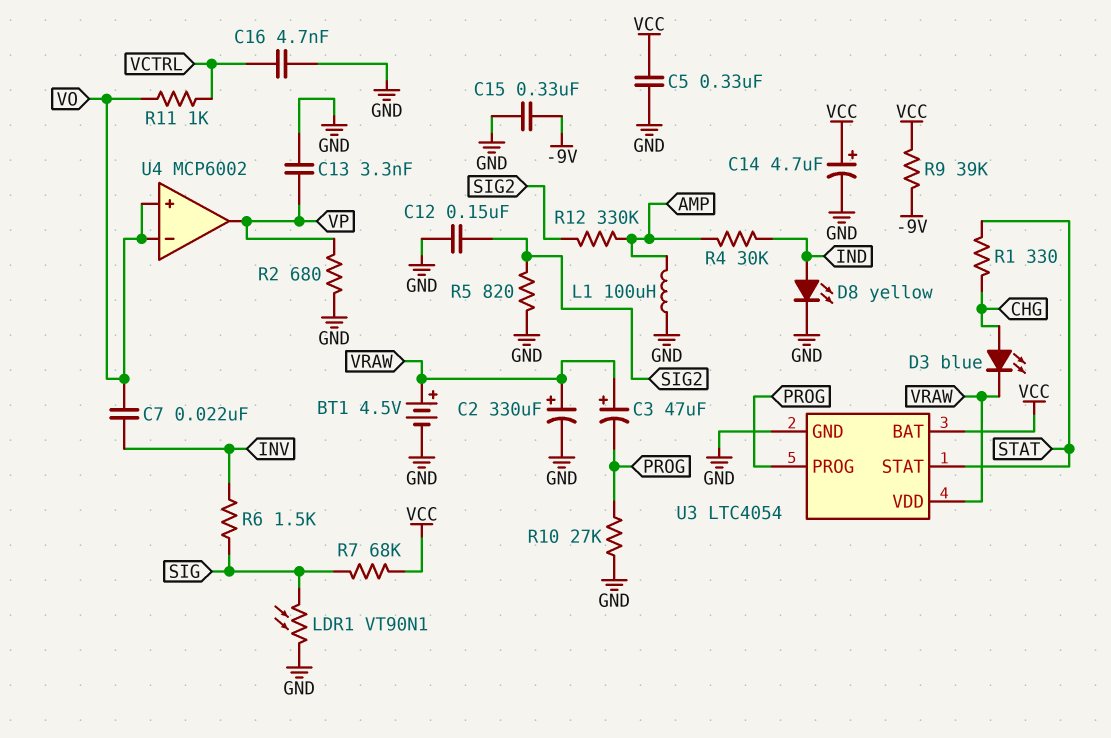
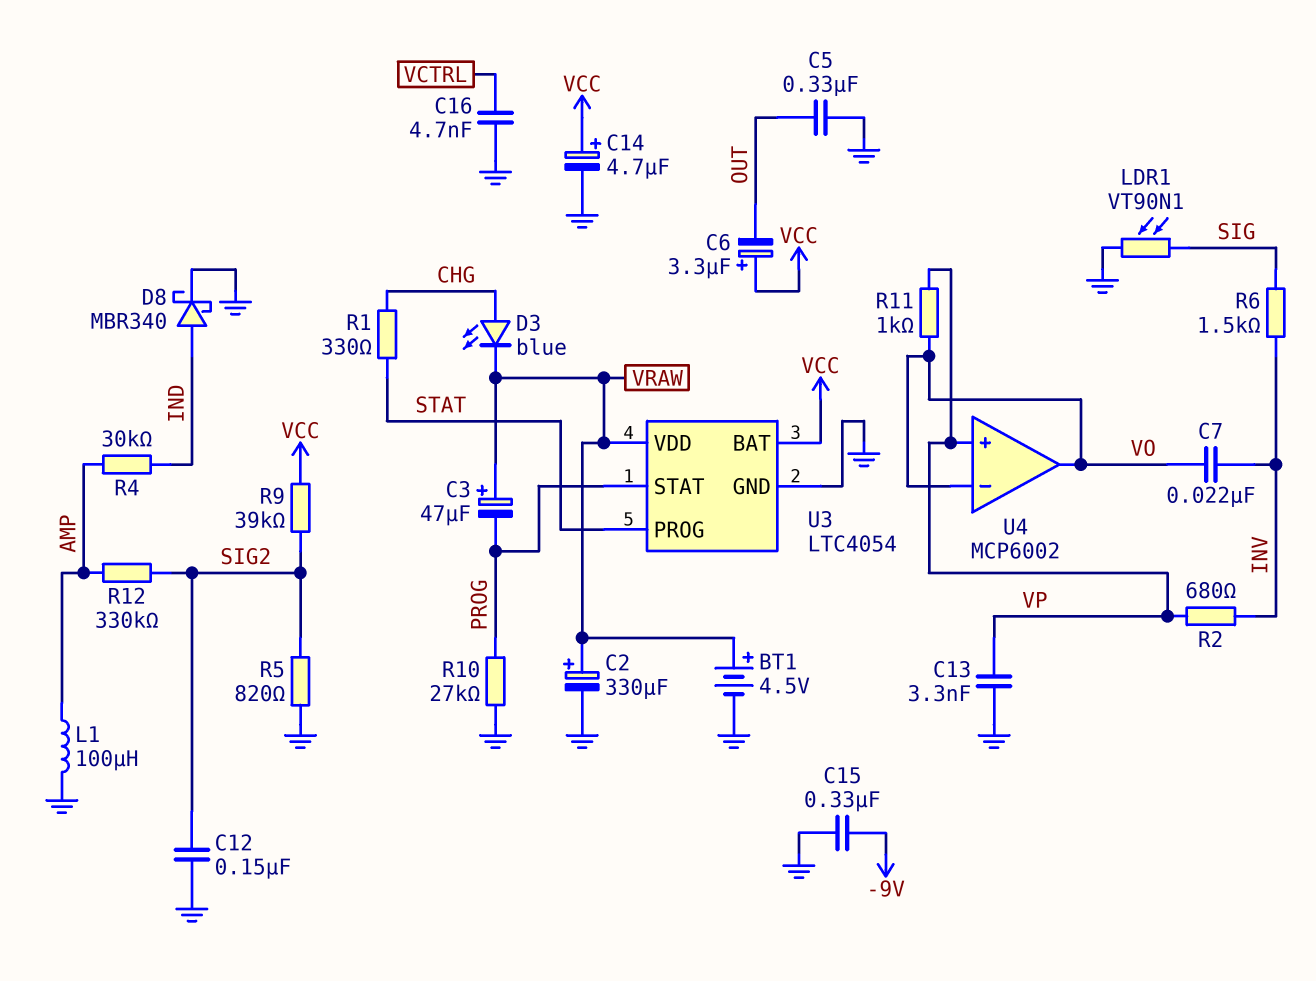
C5: 330nF (GND, VCC) -> 330nF (GND, OUT)
C6: none -> 3.3uF (plus VCC, minus OUT)
D8: LED yellow (A IND, K GND) -> schottky MBR340 (A IND, K GND)
R2: 680 (GND, VP) -> 680 (INV, VP)
R7: 68k (SIG, VCC) -> none
R9: 39k (-9V, VCC) -> 39k (SIG2, VCC)
R11: 1k (VCTRL, VO) -> 1k (VO, VP)
U3 pin PROG: PROG -> STAT
U3 pin STAT: STAT -> PROG
U4 pin in+: VO -> VP
U4 pin out: VP -> VO

